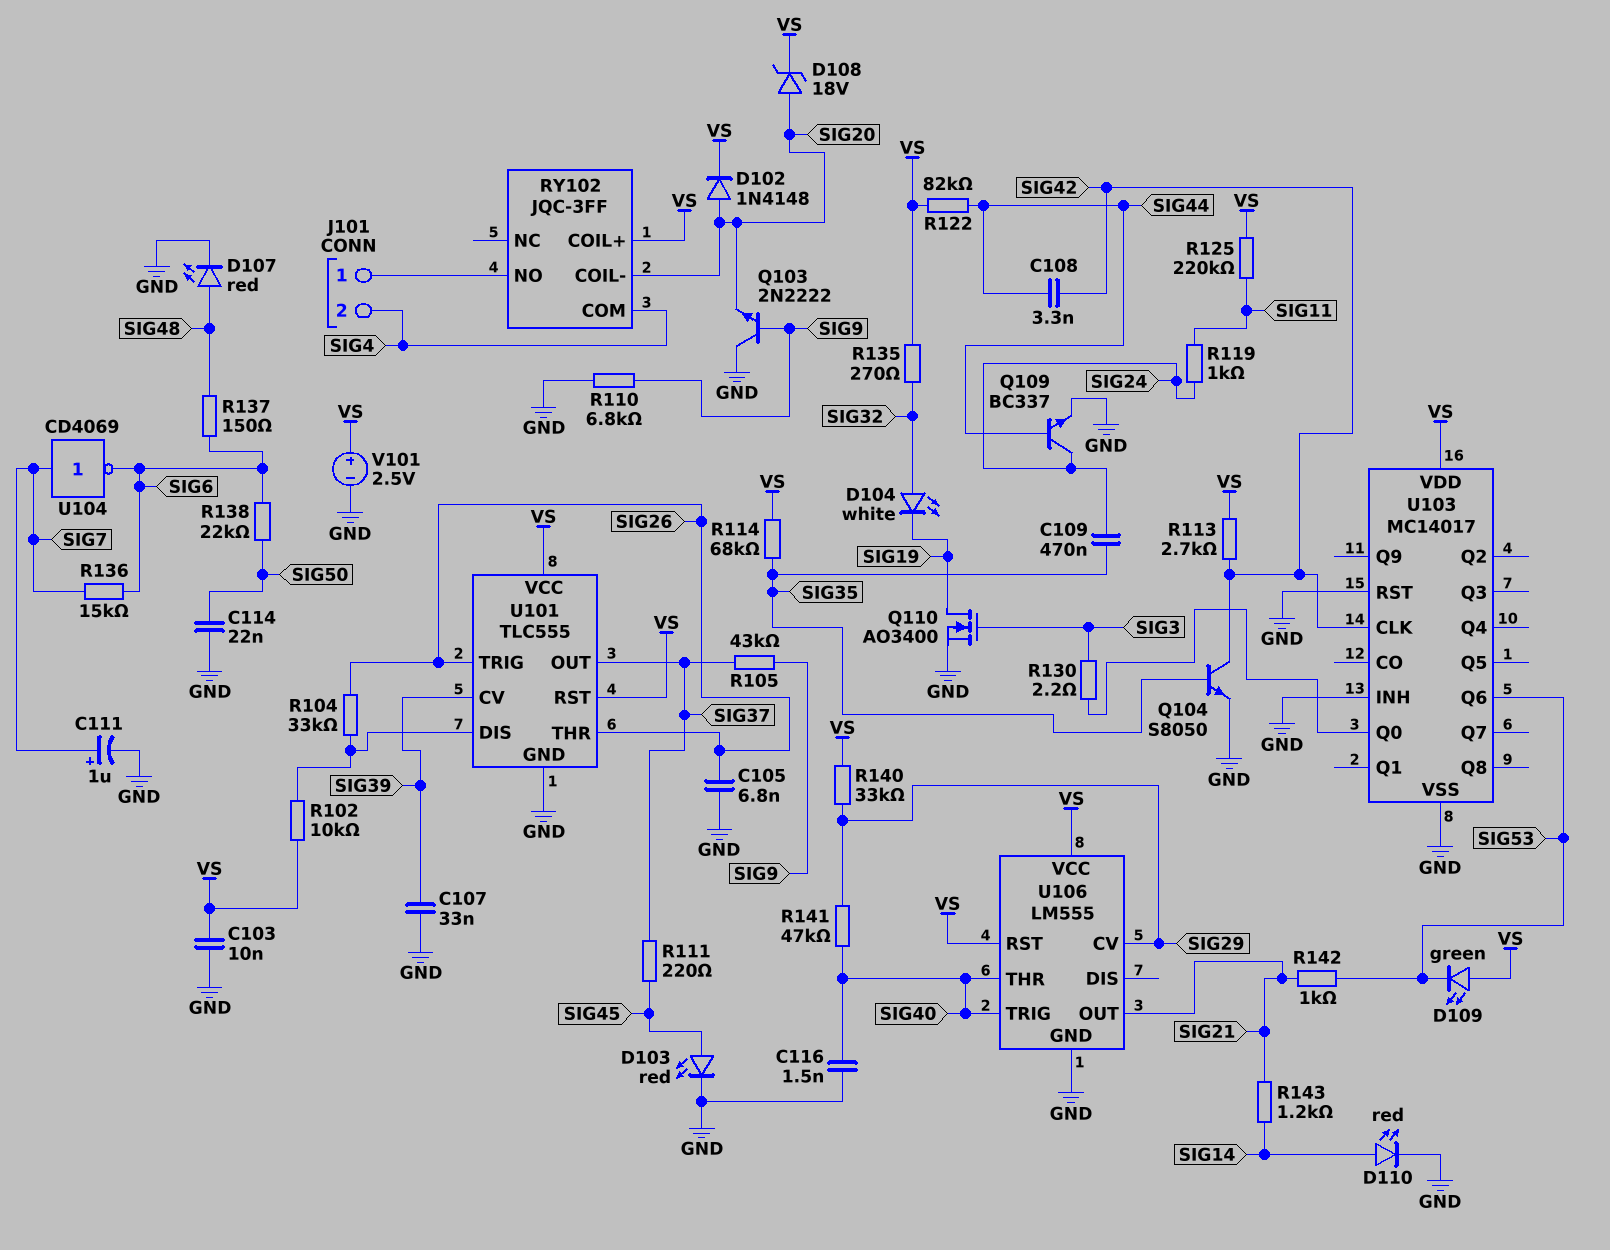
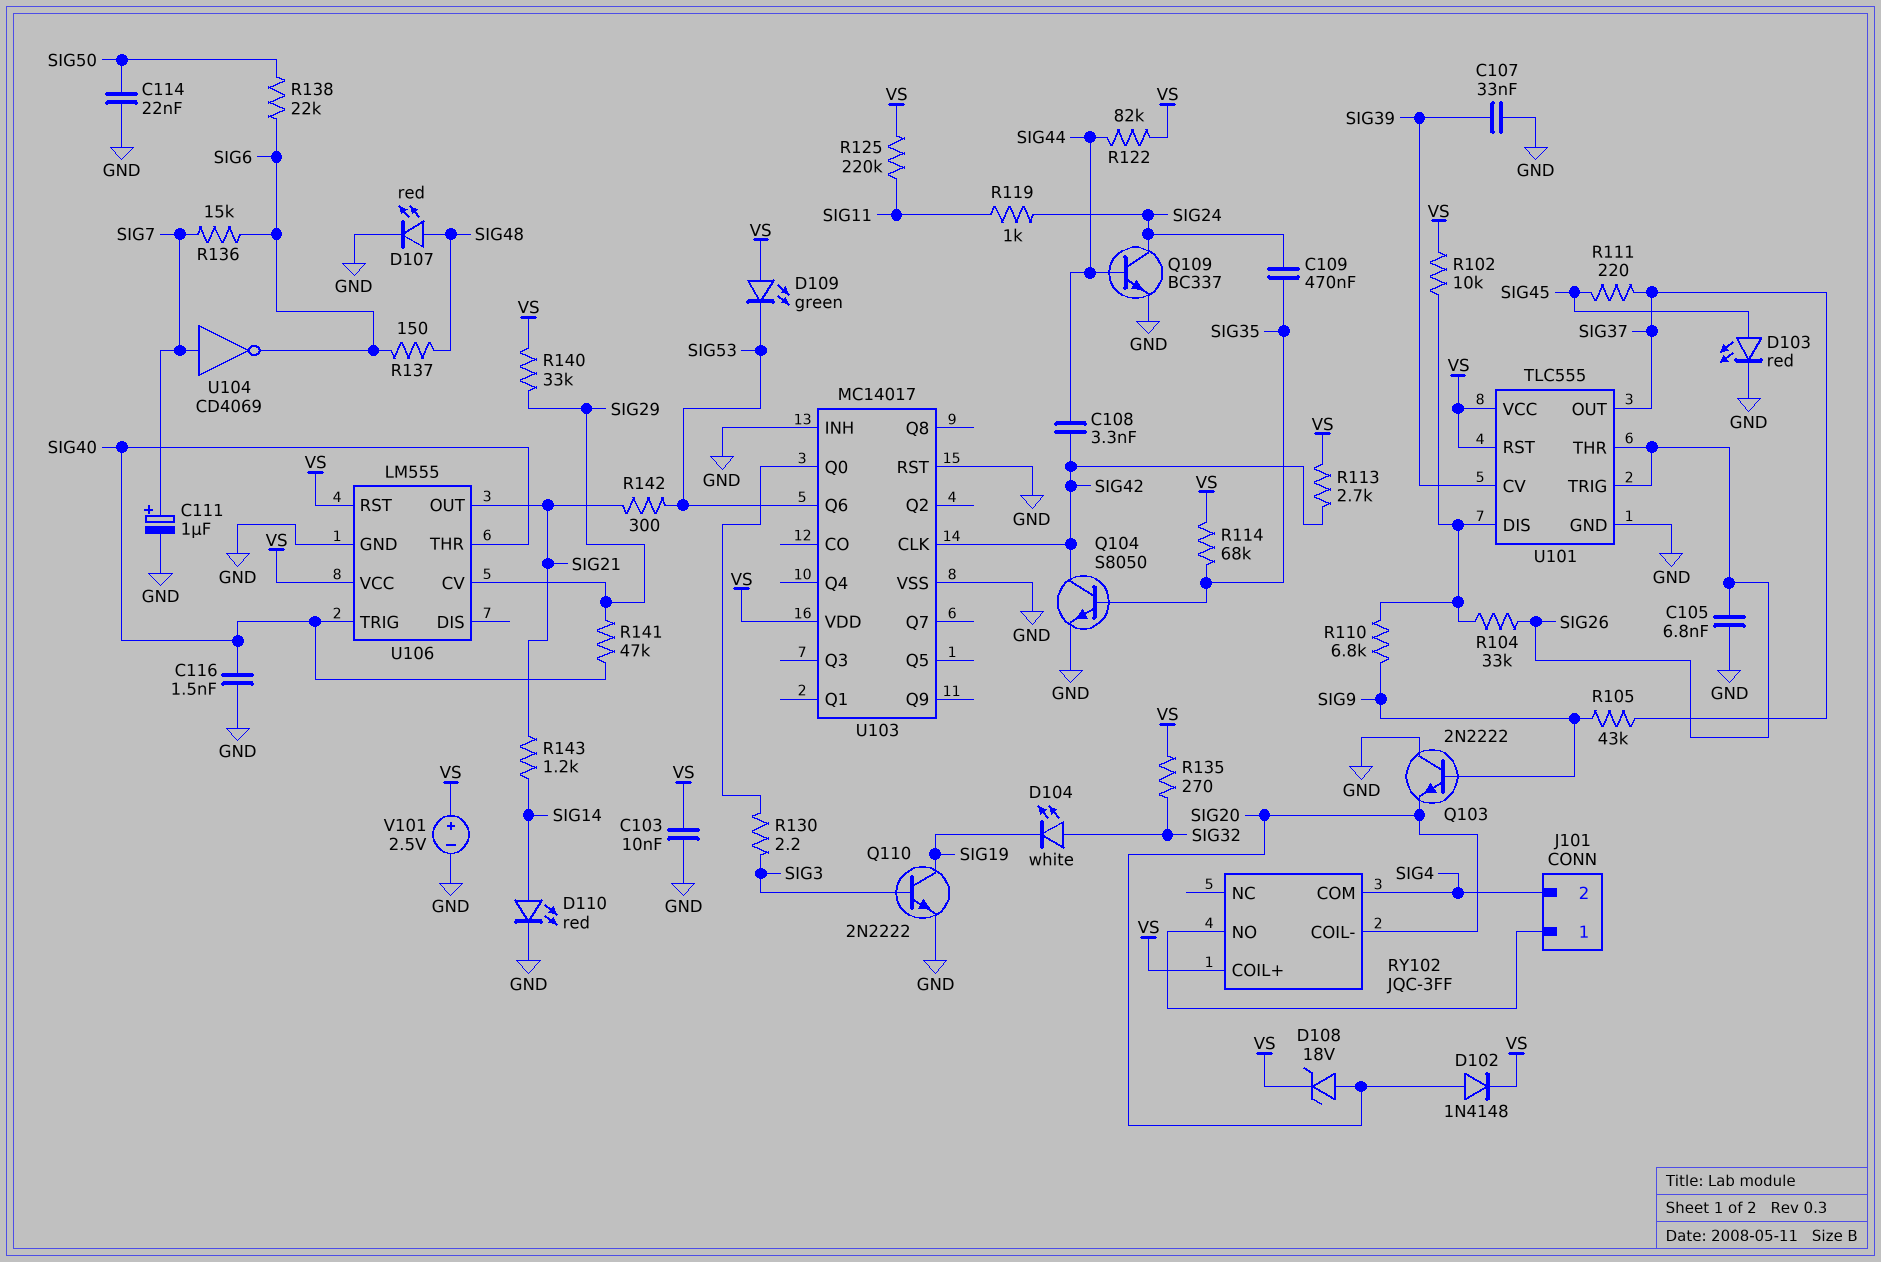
Q110: NMOS AO3400 (G SIG3, D SIG19, S GND) -> NPN 2N2222 (B SIG3, C SIG19, E GND)
R110: 6.8k (GND, SIG9) -> 6.8k (SIG9, U101/DIS)
R142: 1k (SIG21, SIG53) -> 300 (SIG21, SIG53)

